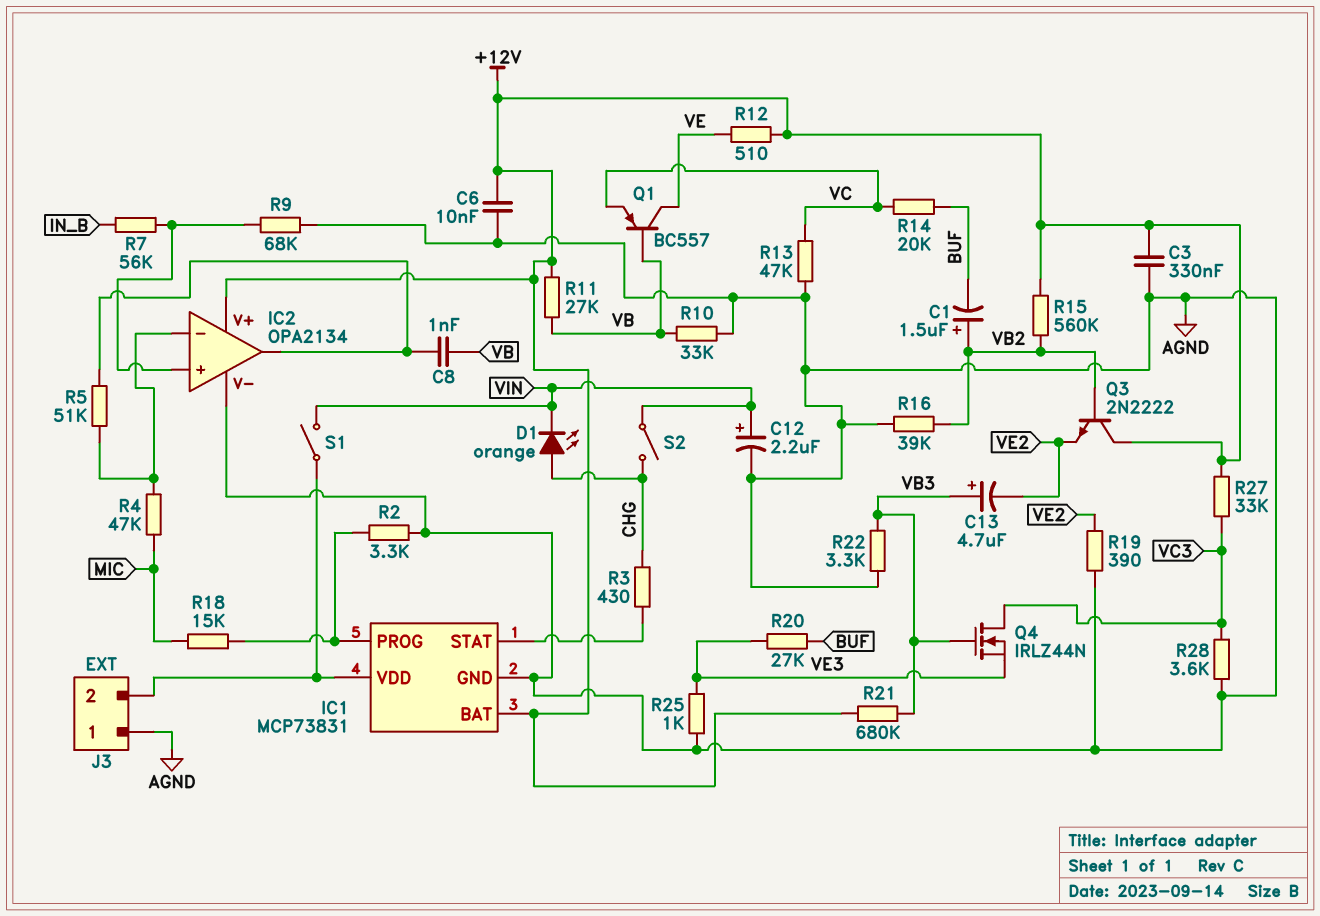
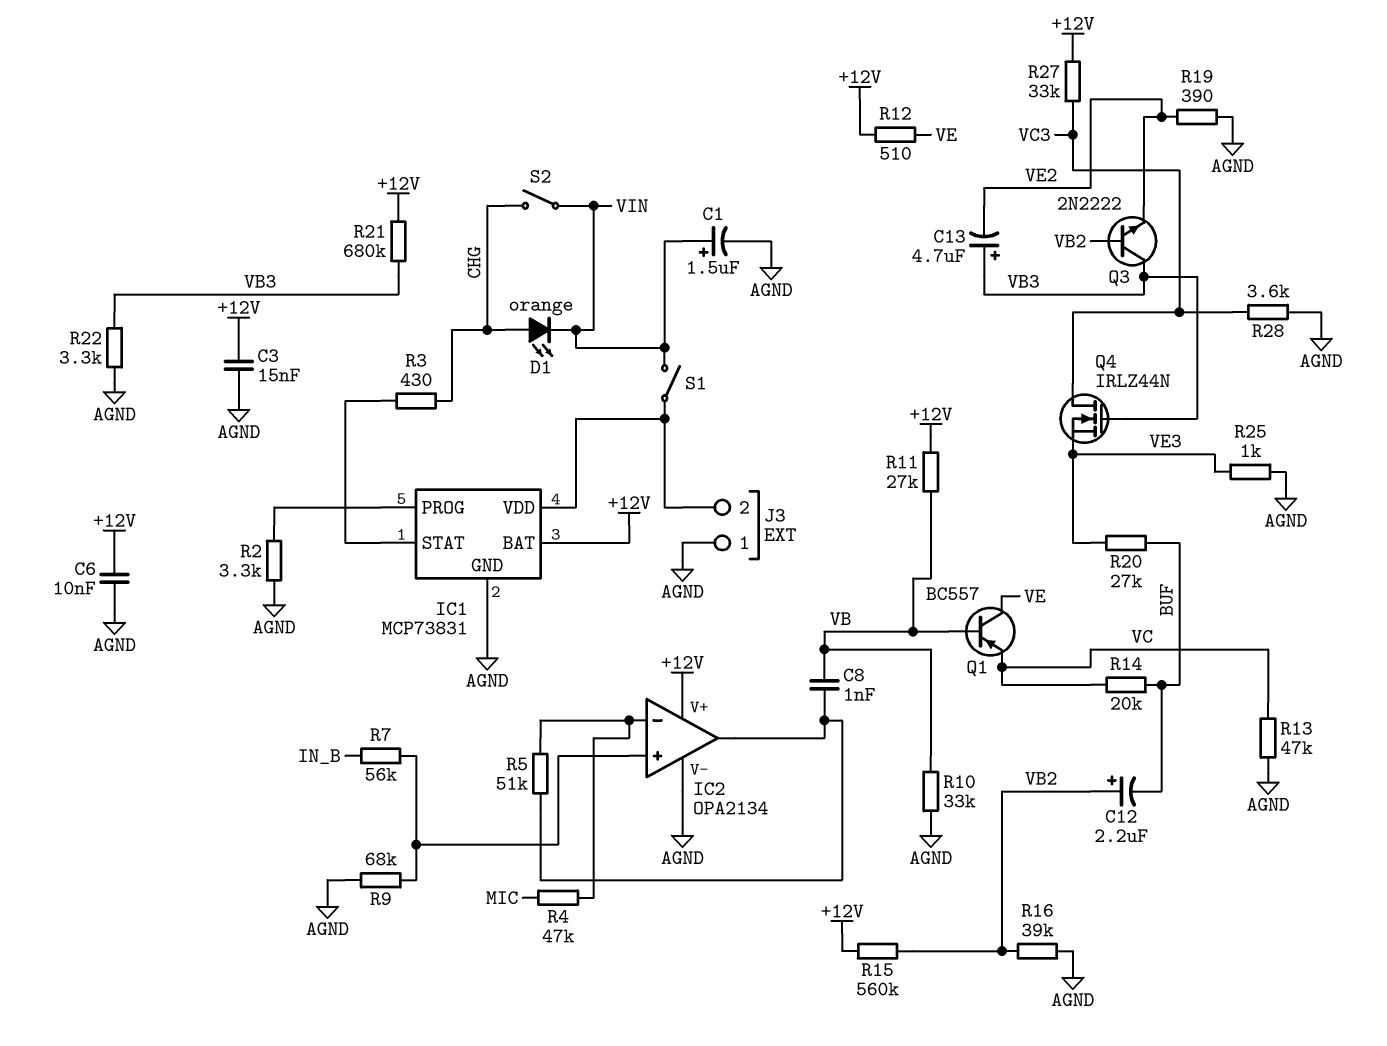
C1: 1.5uF (plus VB2, minus BUF) -> 1.5uF (plus VIN, minus AGND)
C3: 330nF (+12V, AGND) -> 15nF (+12V, AGND)
C12: 2.2uF (plus VIN, minus AGND) -> 2.2uF (plus VB2, minus BUF)
Q3: NPN 2N2222 (B VB2, C +12V, E VE2) -> NPN 2N2222 (B VB2, C VB3, E VE2)
R18: 15k (IC1/PROG, MIC) -> none

